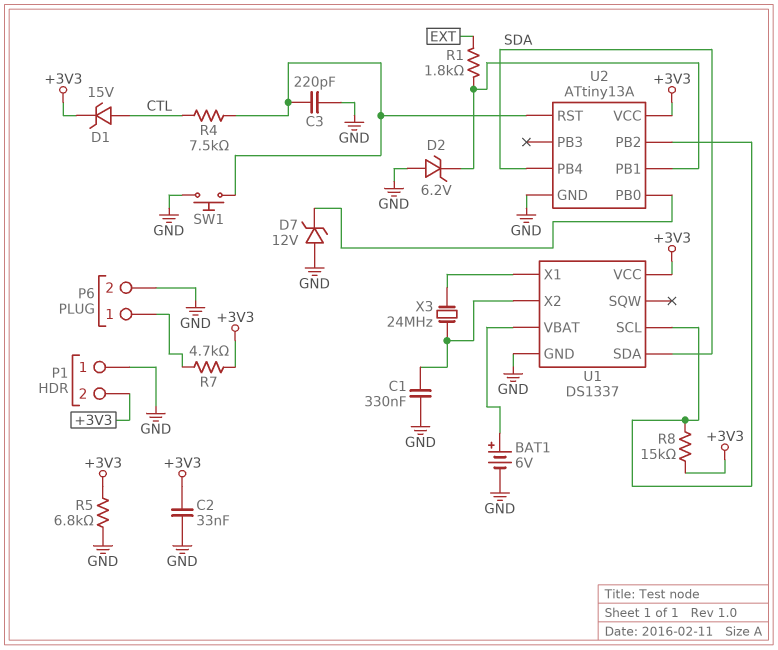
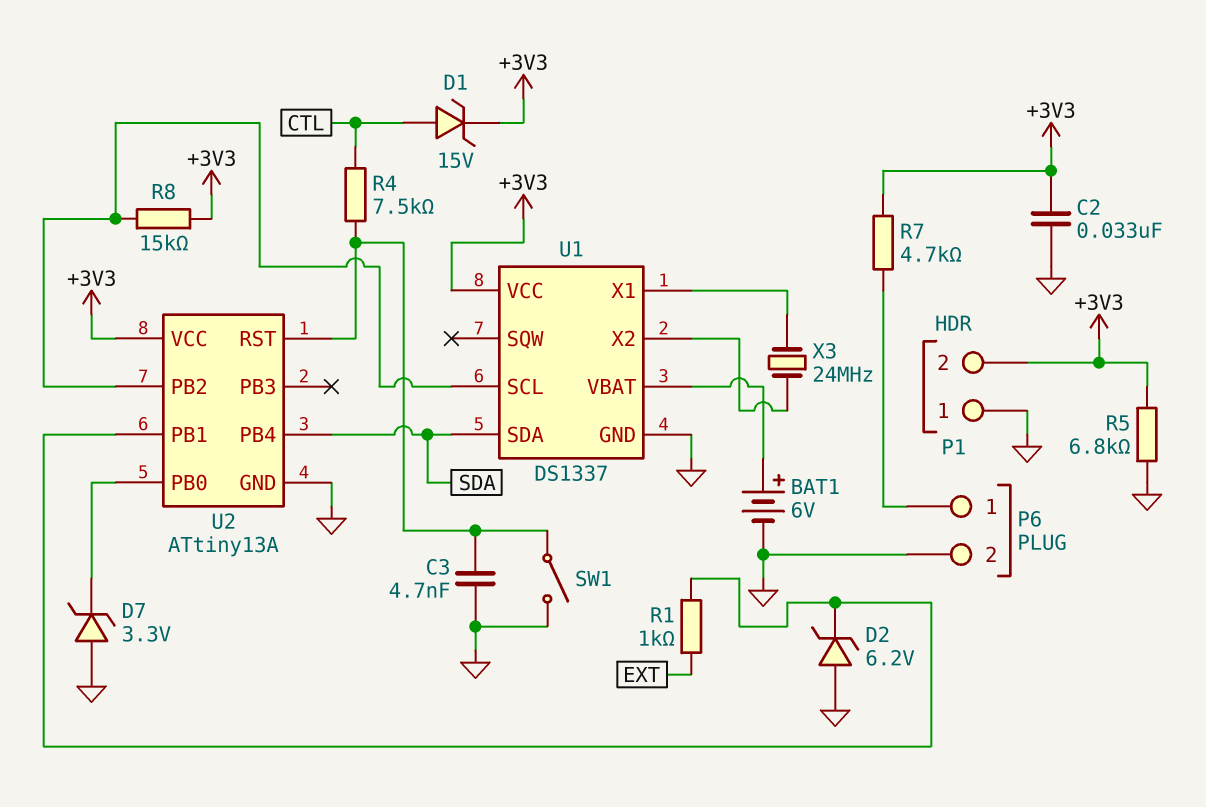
C1: 330nF (GND, U1/X2) -> none
C3: 220pF (GND, U2/RST) -> 4.7nF (GND, U2/RST)
D7: zener 12V (A GND, K U2/PB0) -> zener 3.3V (A GND, K U2/PB0)
R1: 1.8k (EXT, U2/PB1) -> 1k (EXT, U2/PB1)
SW1: button (GND, U2/RST) -> switch (GND, U2/RST)

